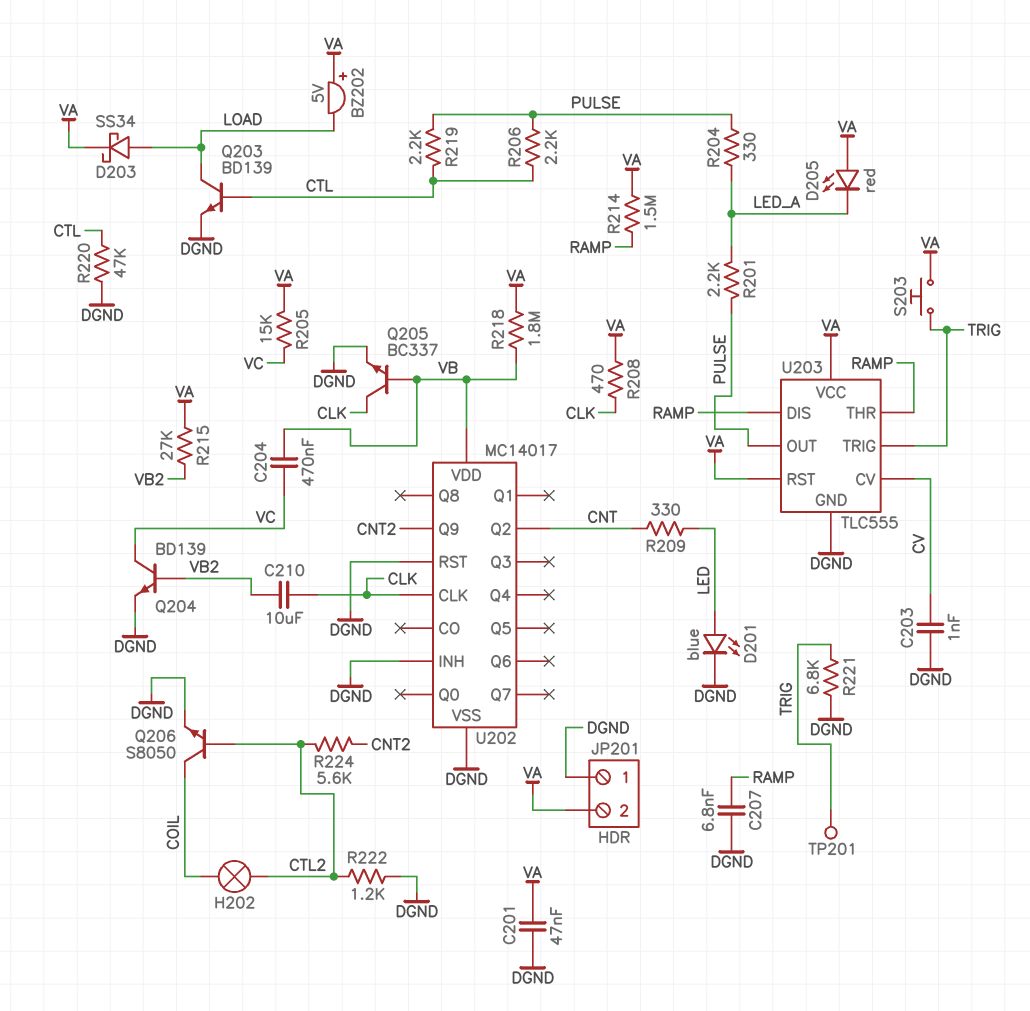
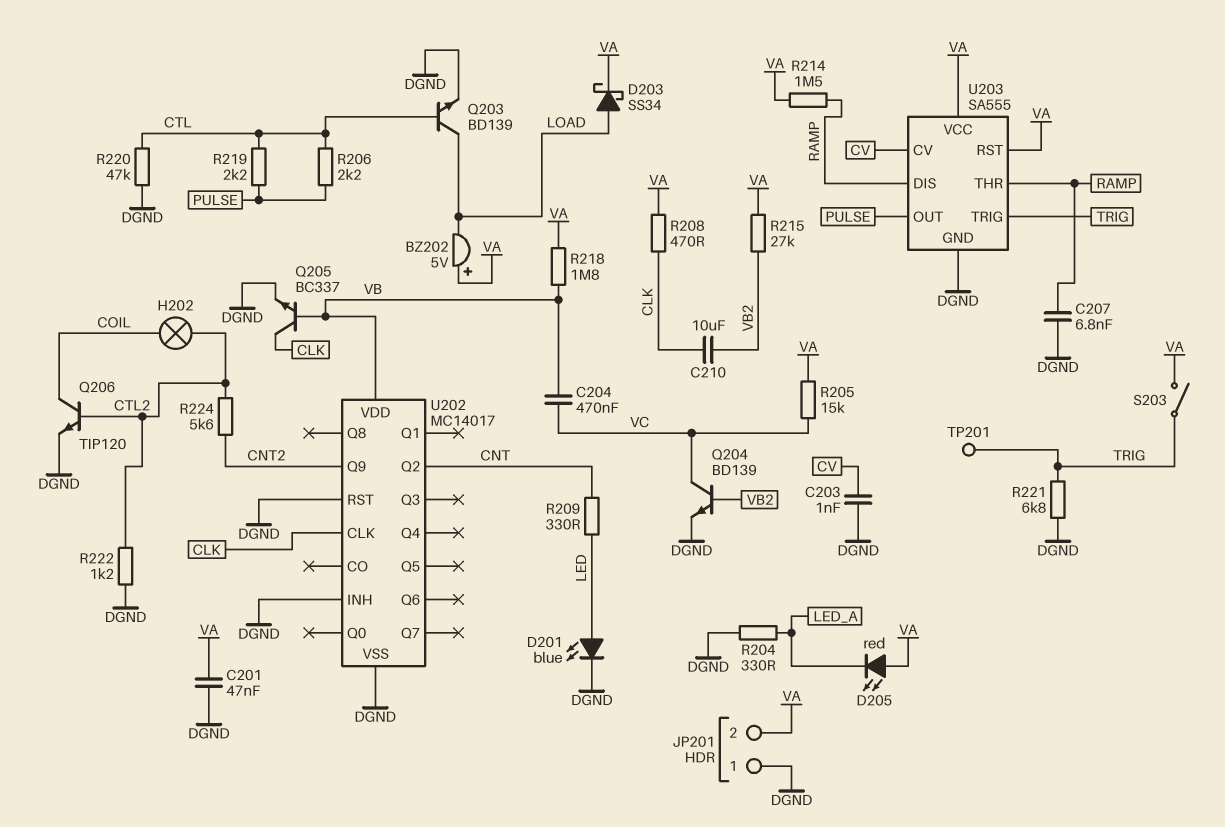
Q206: NPN S8050 (B CTL2, C COIL, E DGND) -> NPN TIP120 (B CTL2, C COIL, E DGND)
R201: 2.2k (LED_A, PULSE) -> none
R204: 330 (LED_A, PULSE) -> 330 (DGND, LED_A)
S203: button (TRIG, VA) -> switch (TRIG, VA)
U203: TLC555 -> SA555

